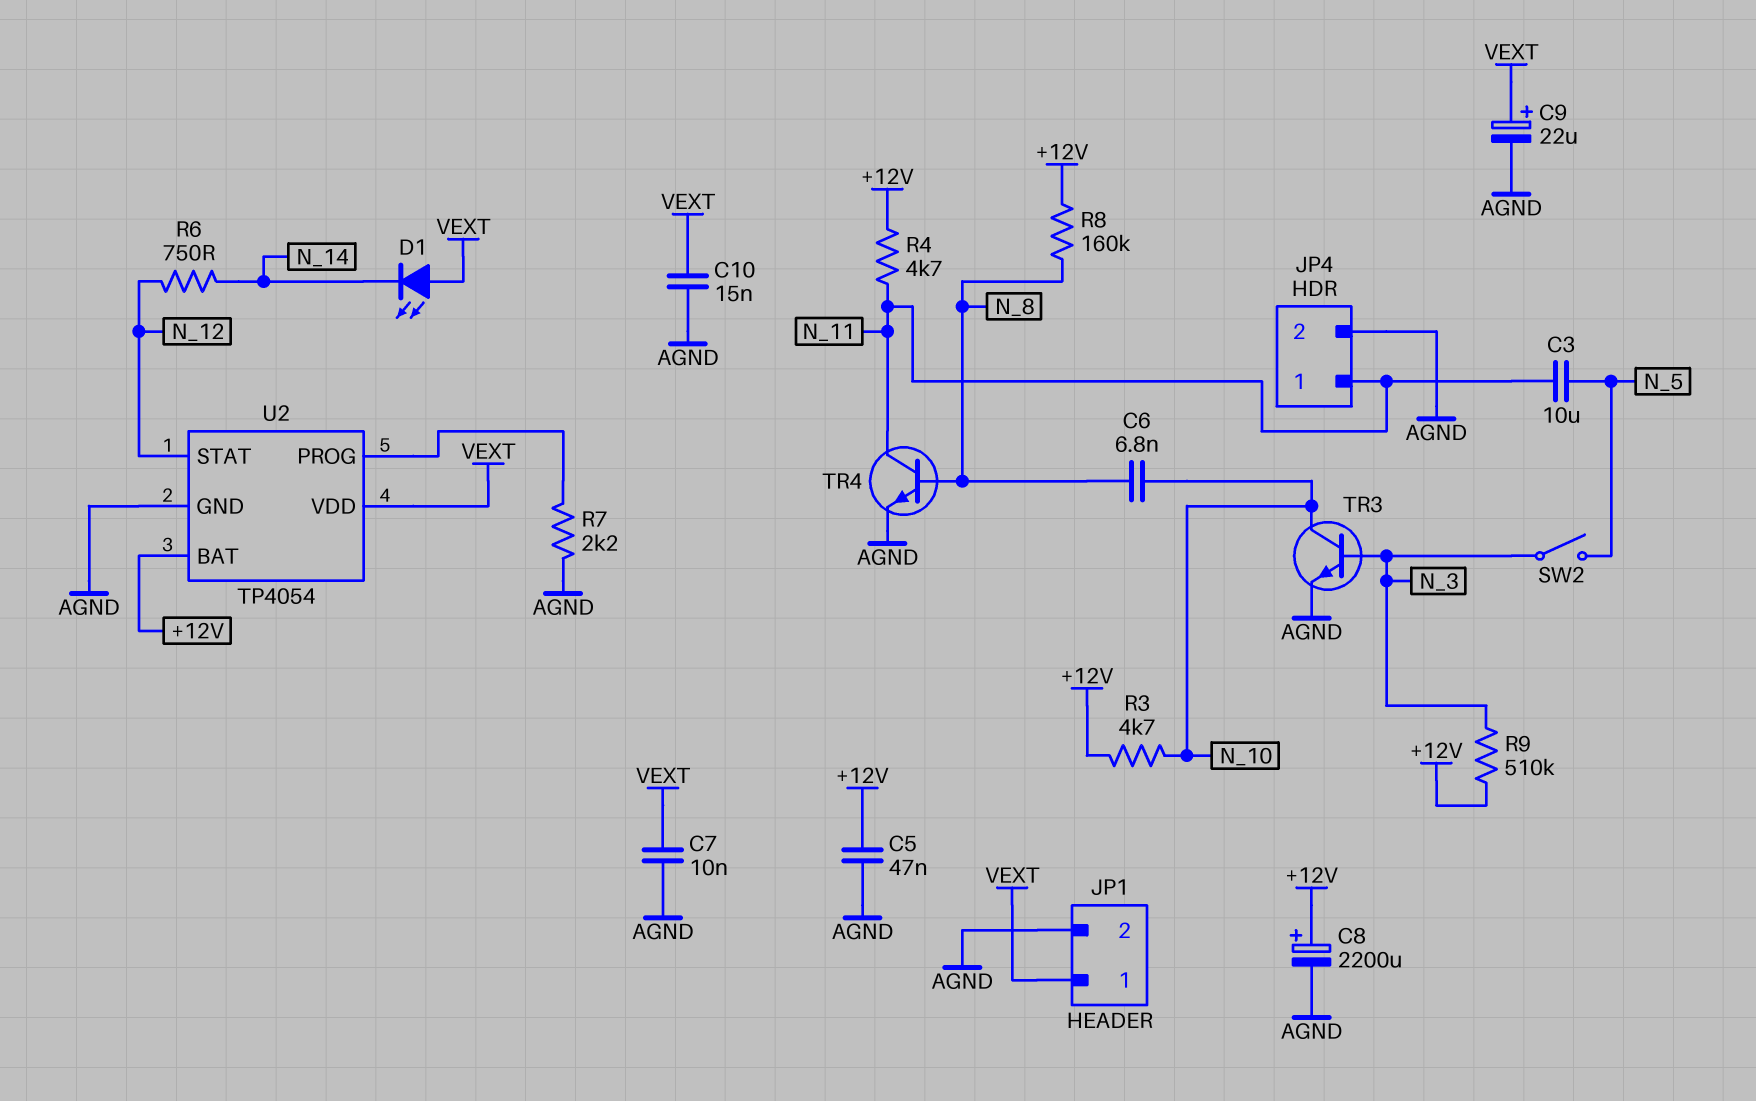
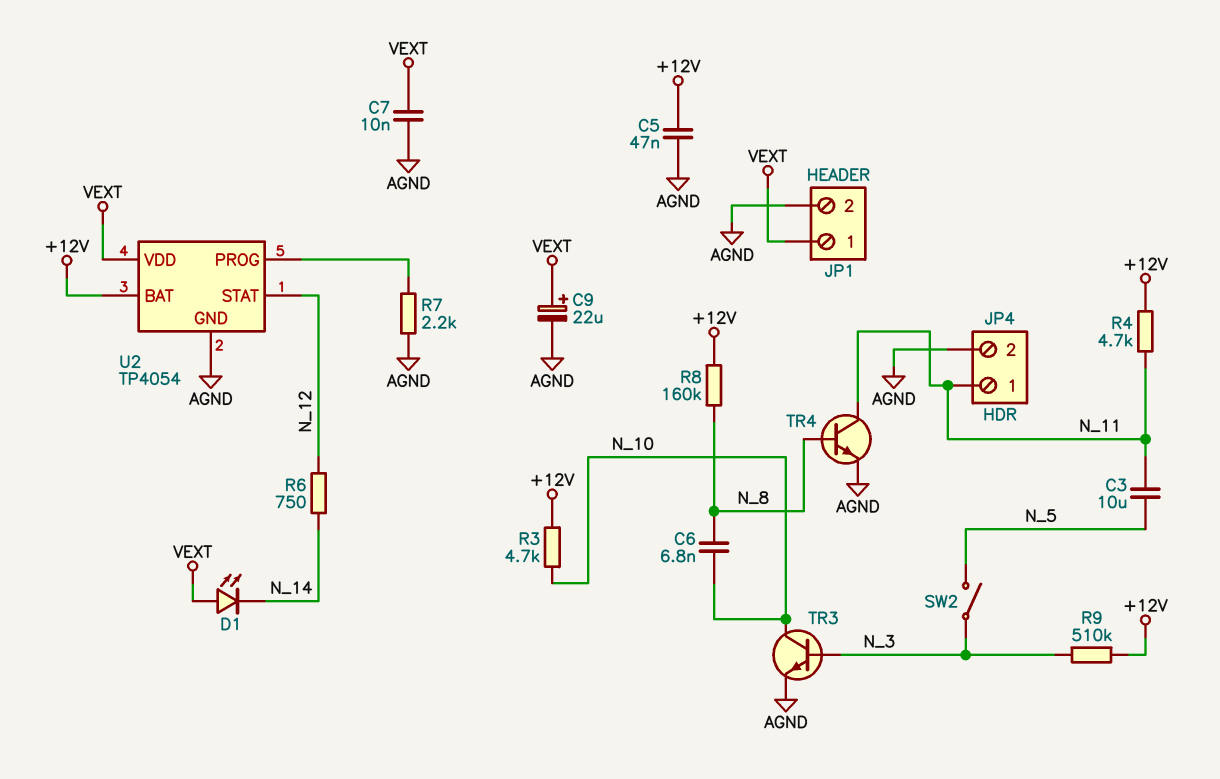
C8: 2200uF (plus +12V, minus AGND) -> none
C10: 15nF (AGND, VEXT) -> none

